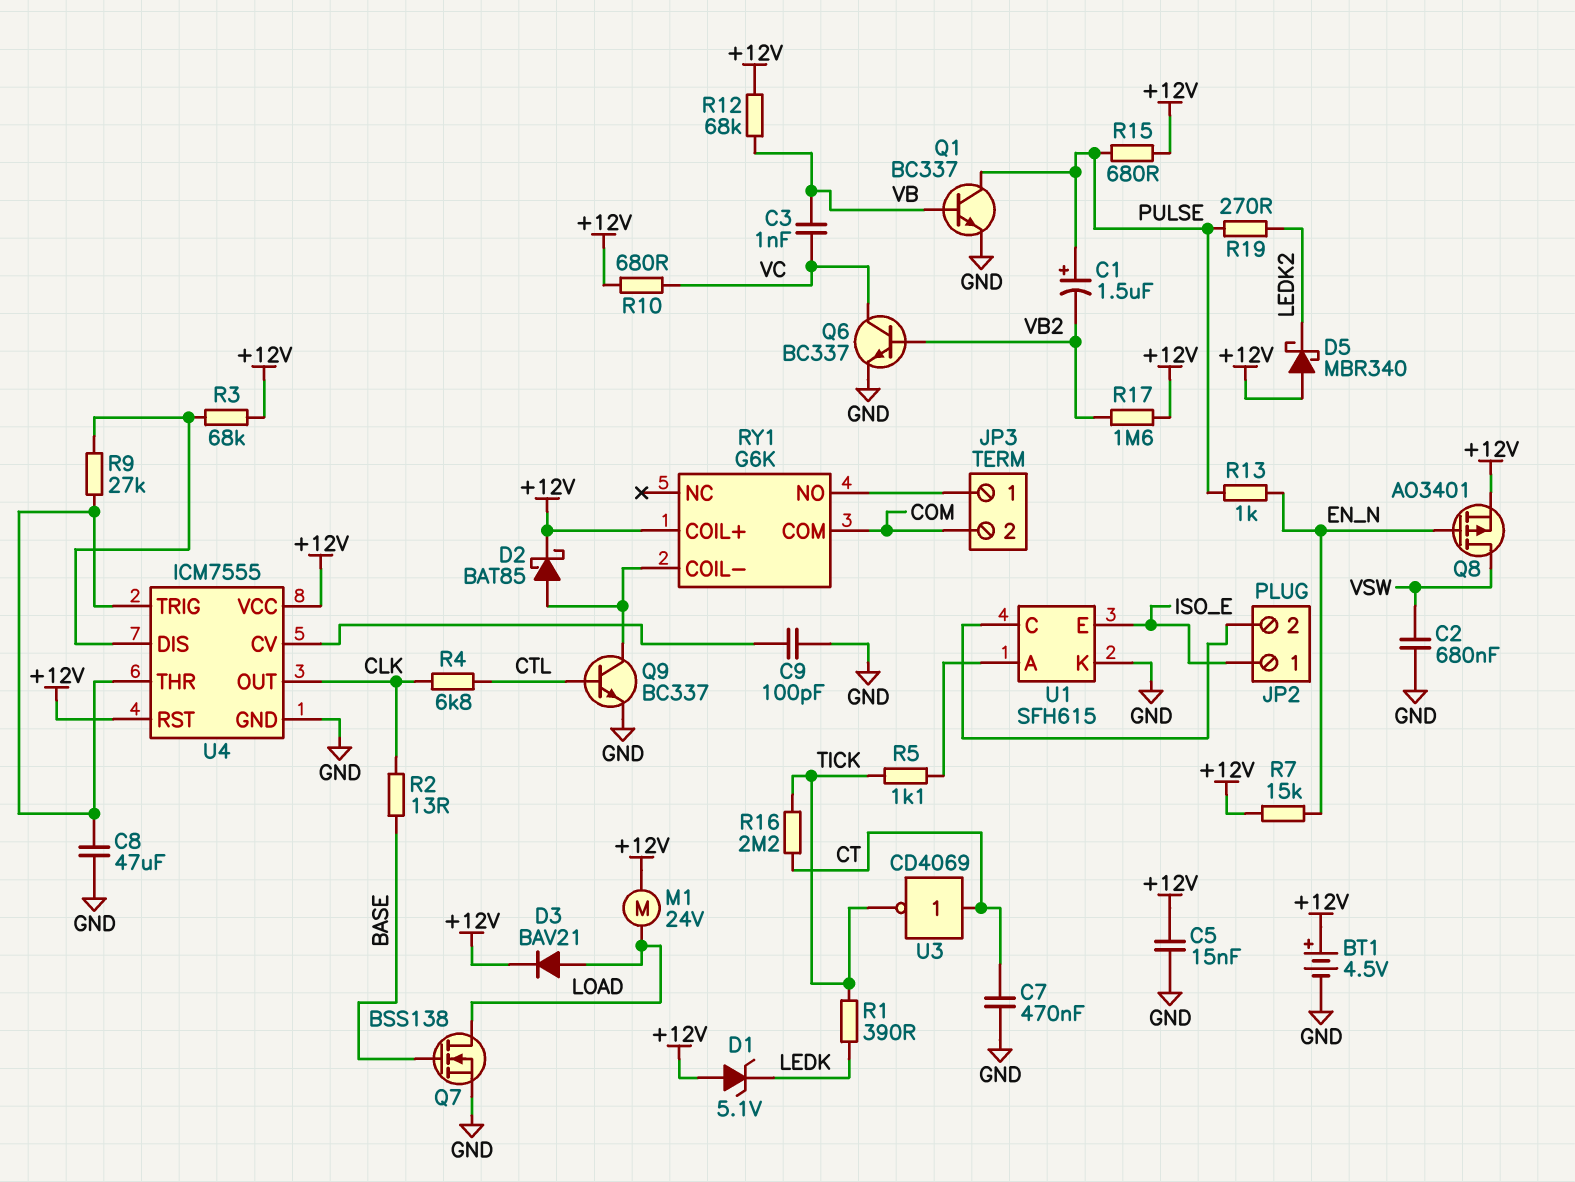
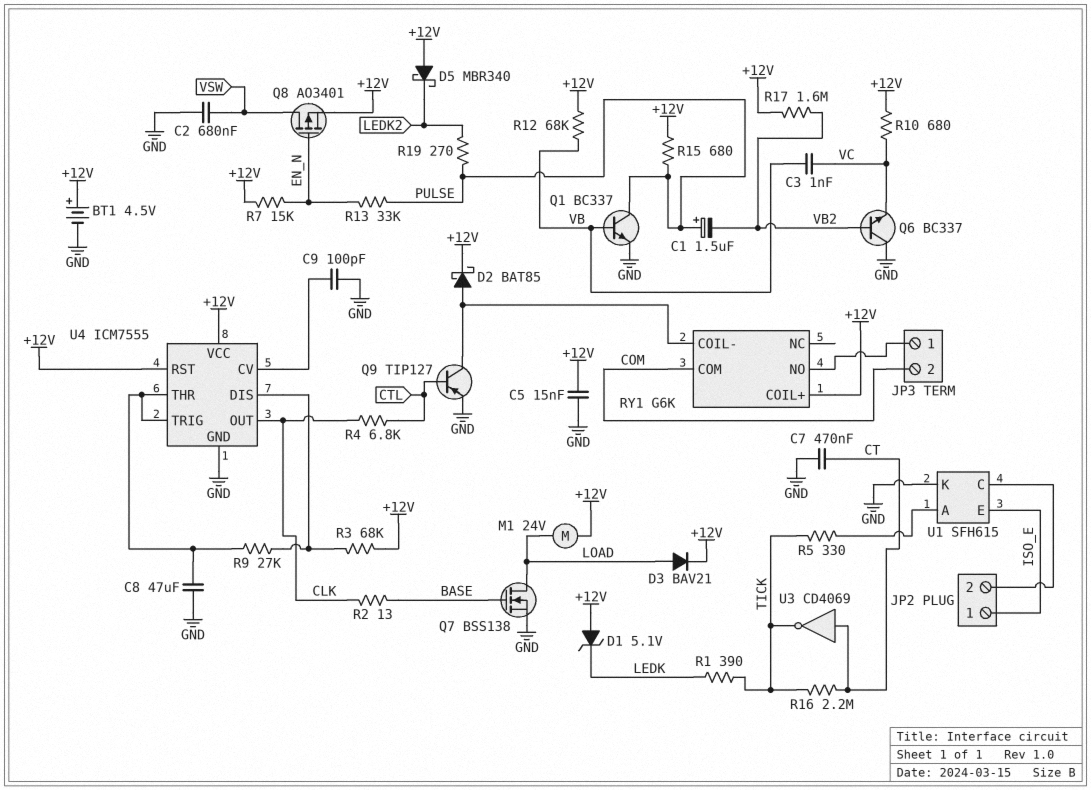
Q6: NPN BC337 (B VB2, C VC, E GND) -> NPN BC337 (B VB2, C GND, E VC)
Q9: NPN BC337 (B CTL, C RY1/COIL-, E GND) -> PNP TIP127 (B CTL, C RY1/COIL-, E GND)
R5: 1.1k (TICK, U1/A) -> 330 (TICK, U1/A)
R13: 1k (EN_N, PULSE) -> 33k (EN_N, PULSE)

